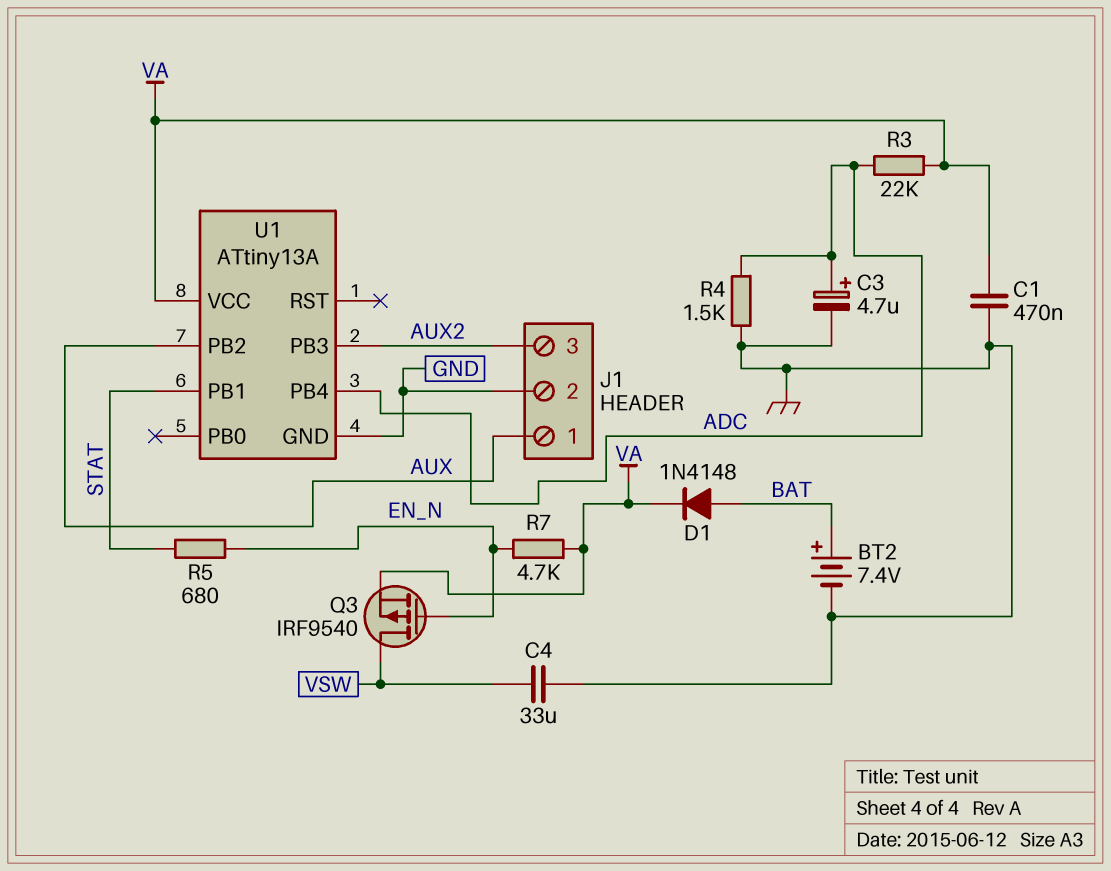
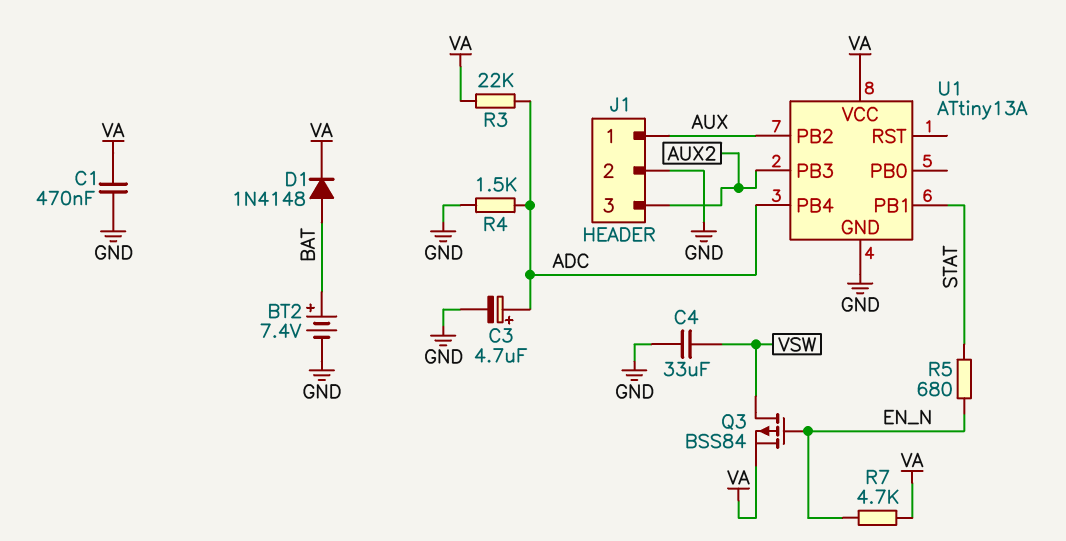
Q3: PMOS IRF9540 (G EN_N, D VSW, S VA) -> PMOS BSS84 (G EN_N, D VSW, S VA)

